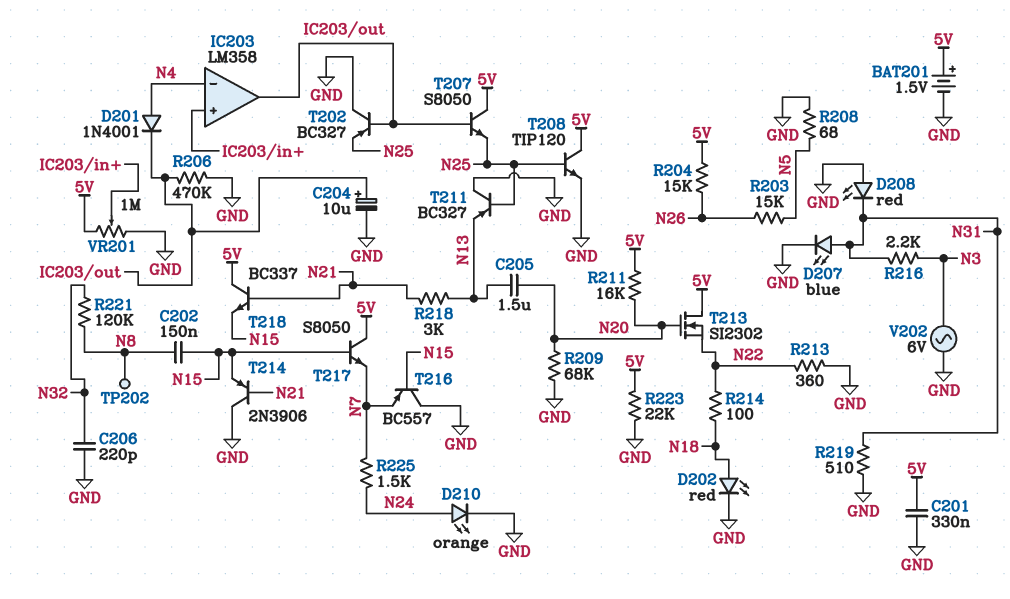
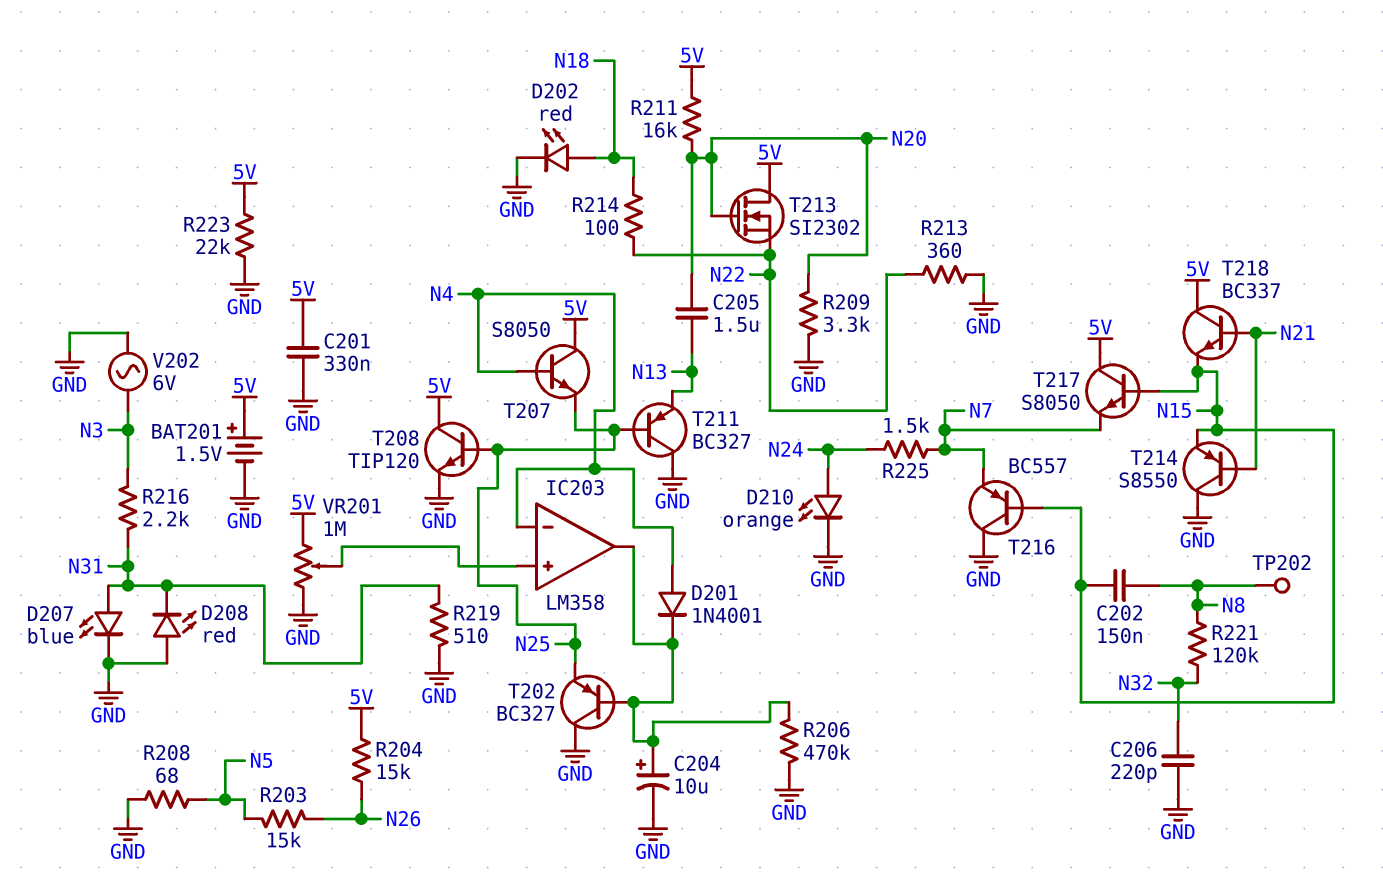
R209: 68k (GND, N20) -> 3.3k (GND, N20)
R218: 3k (N13, N21) -> none
T207: NPN S8050 (B IC203/out, C 5V, E N25) -> NPN S8050 (B N4, C 5V, E N25)
T214: PNP 2N3906 (B N21, C GND, E N15) -> PNP S8550 (B N21, C GND, E N15)

